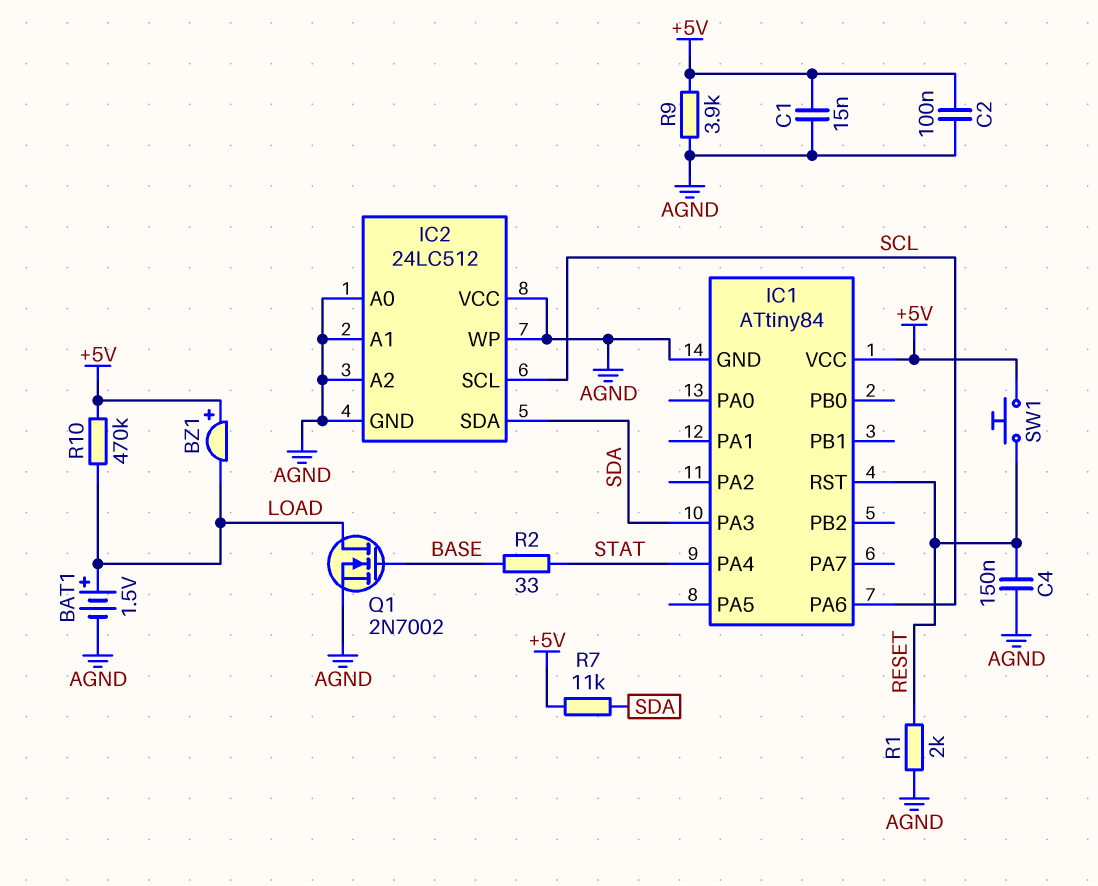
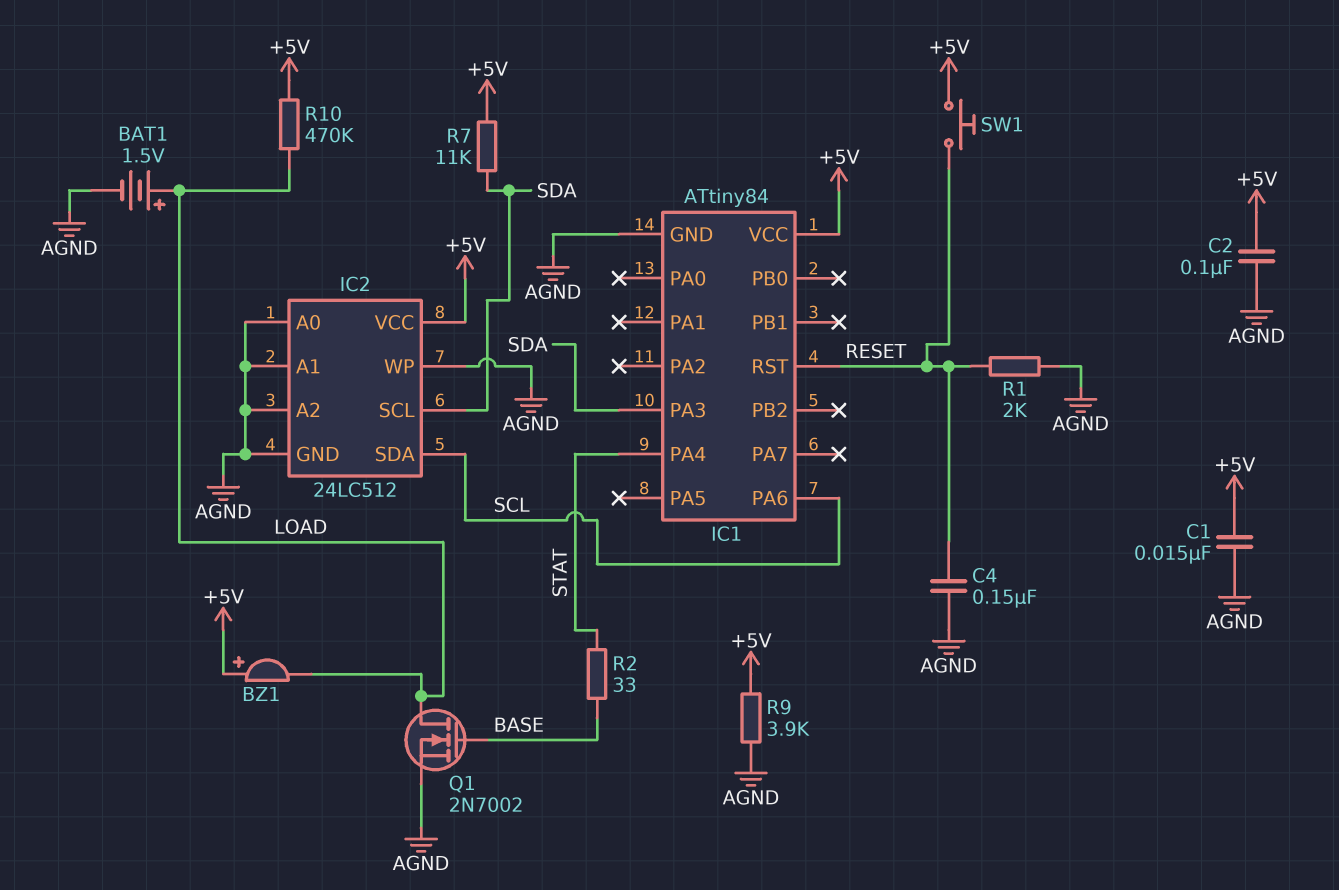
IC2 pin SCL: SCL -> SDA
IC2 pin SDA: SDA -> SCL
IC2 pin VCC: AGND -> +5V

